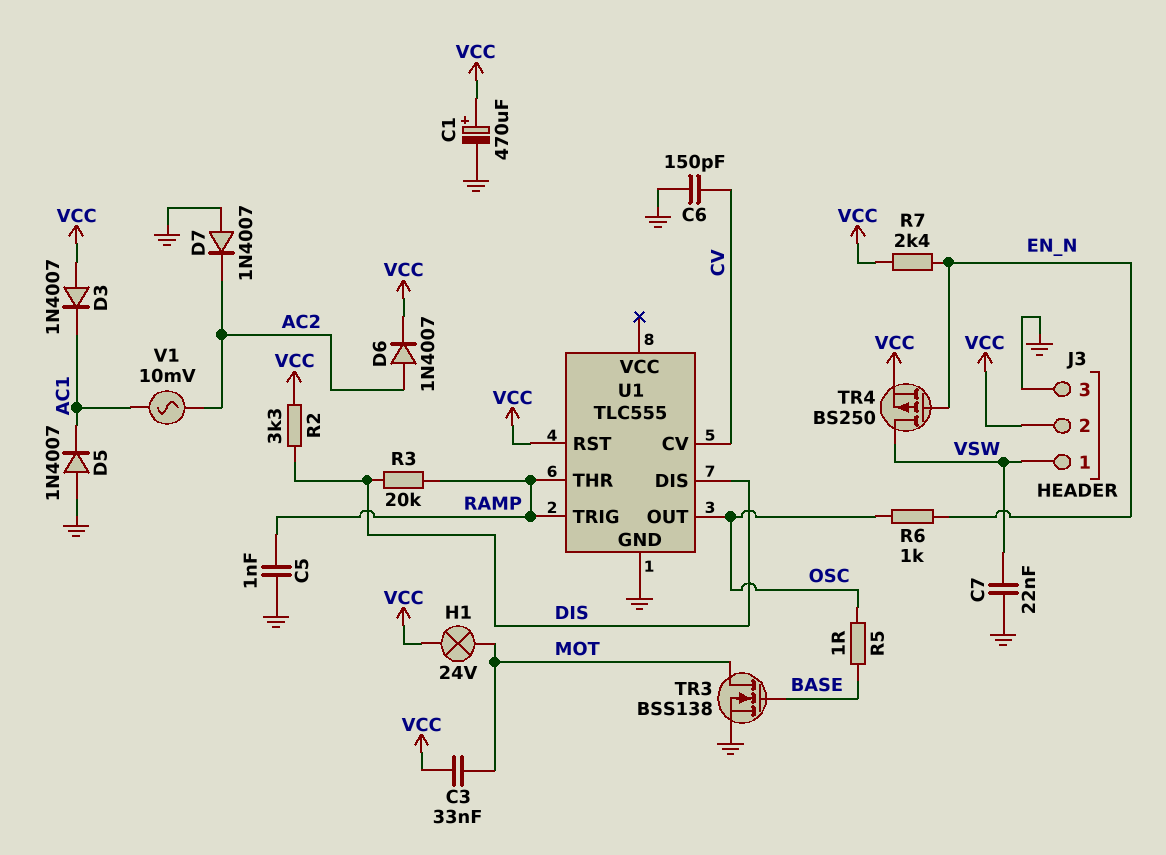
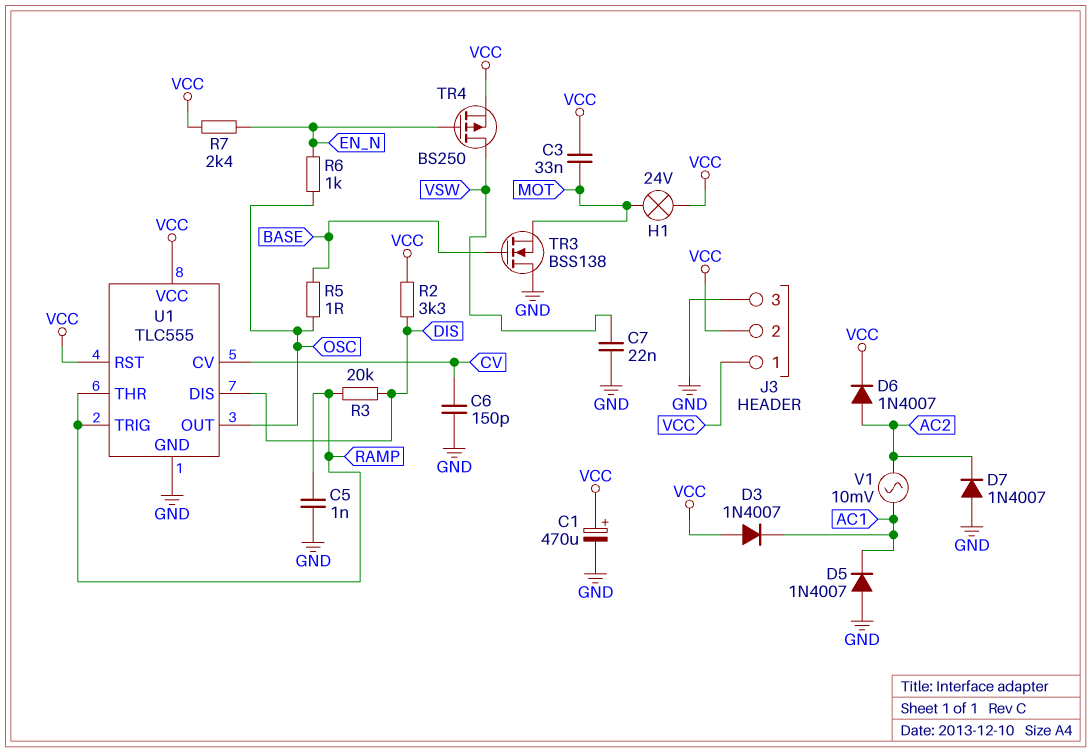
J3 pin 1: VSW -> VCC
TR3: NMOS BSS138 (G BASE, D MOT, S GND) -> NMOS BSS138 (G BASE, D GND, S MOT)
U1 pin VCC: none -> VCC

